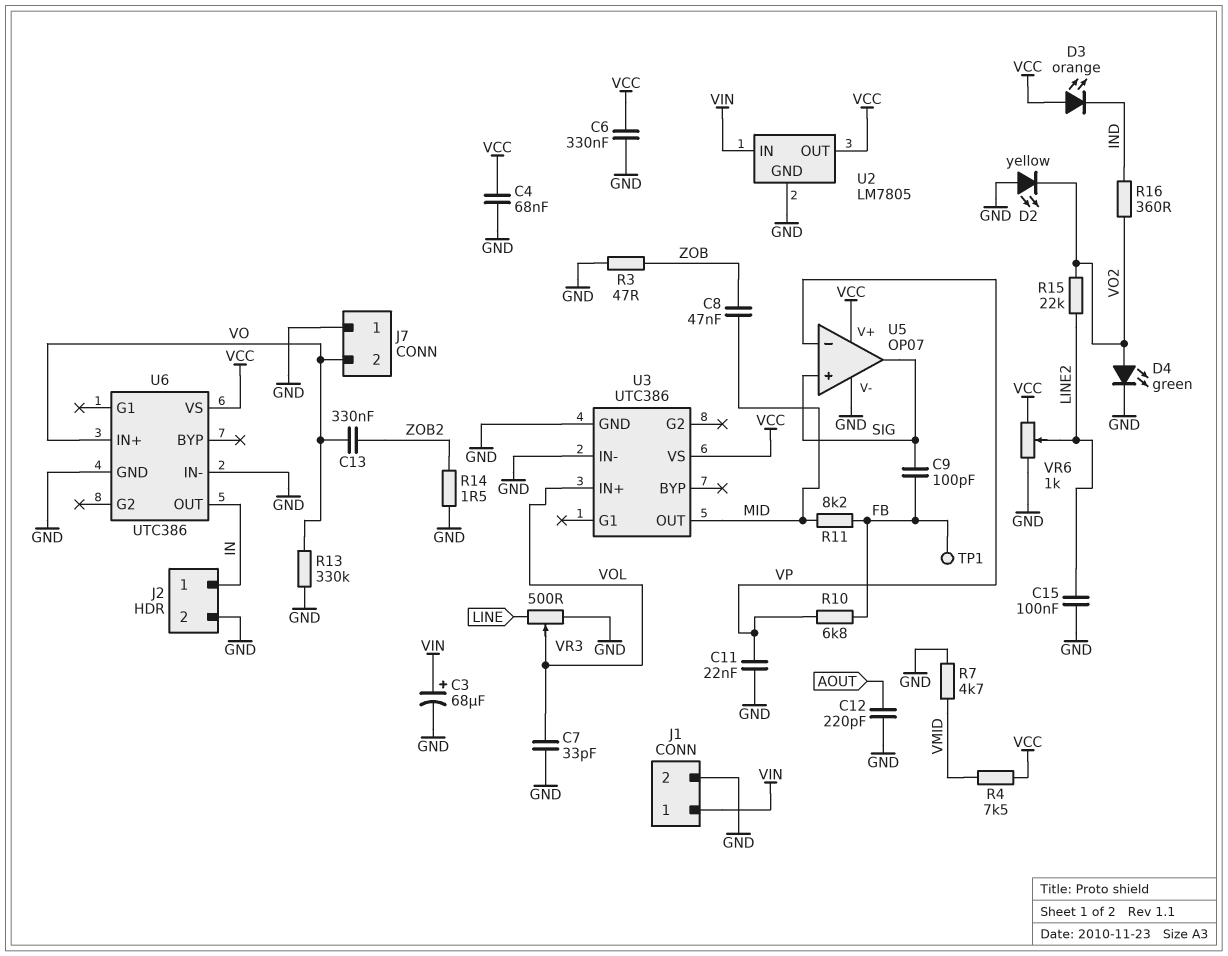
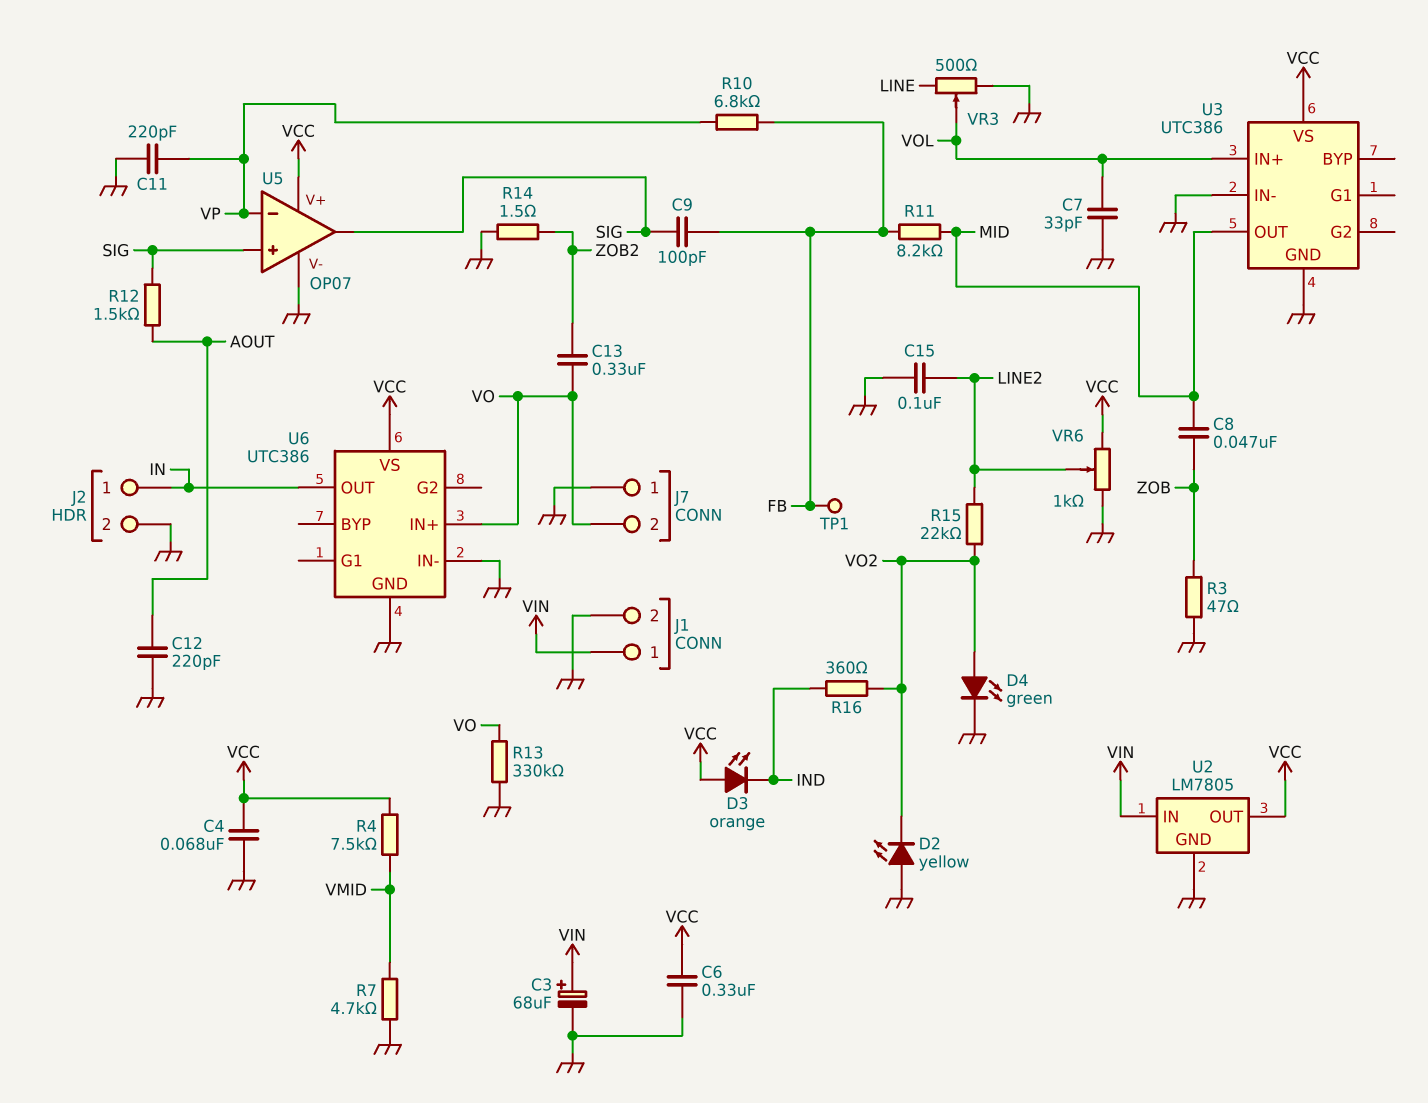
C11: 22nF (GND, VP) -> 220pF (GND, VP)
R12: none -> 1.5k (AOUT, SIG)

